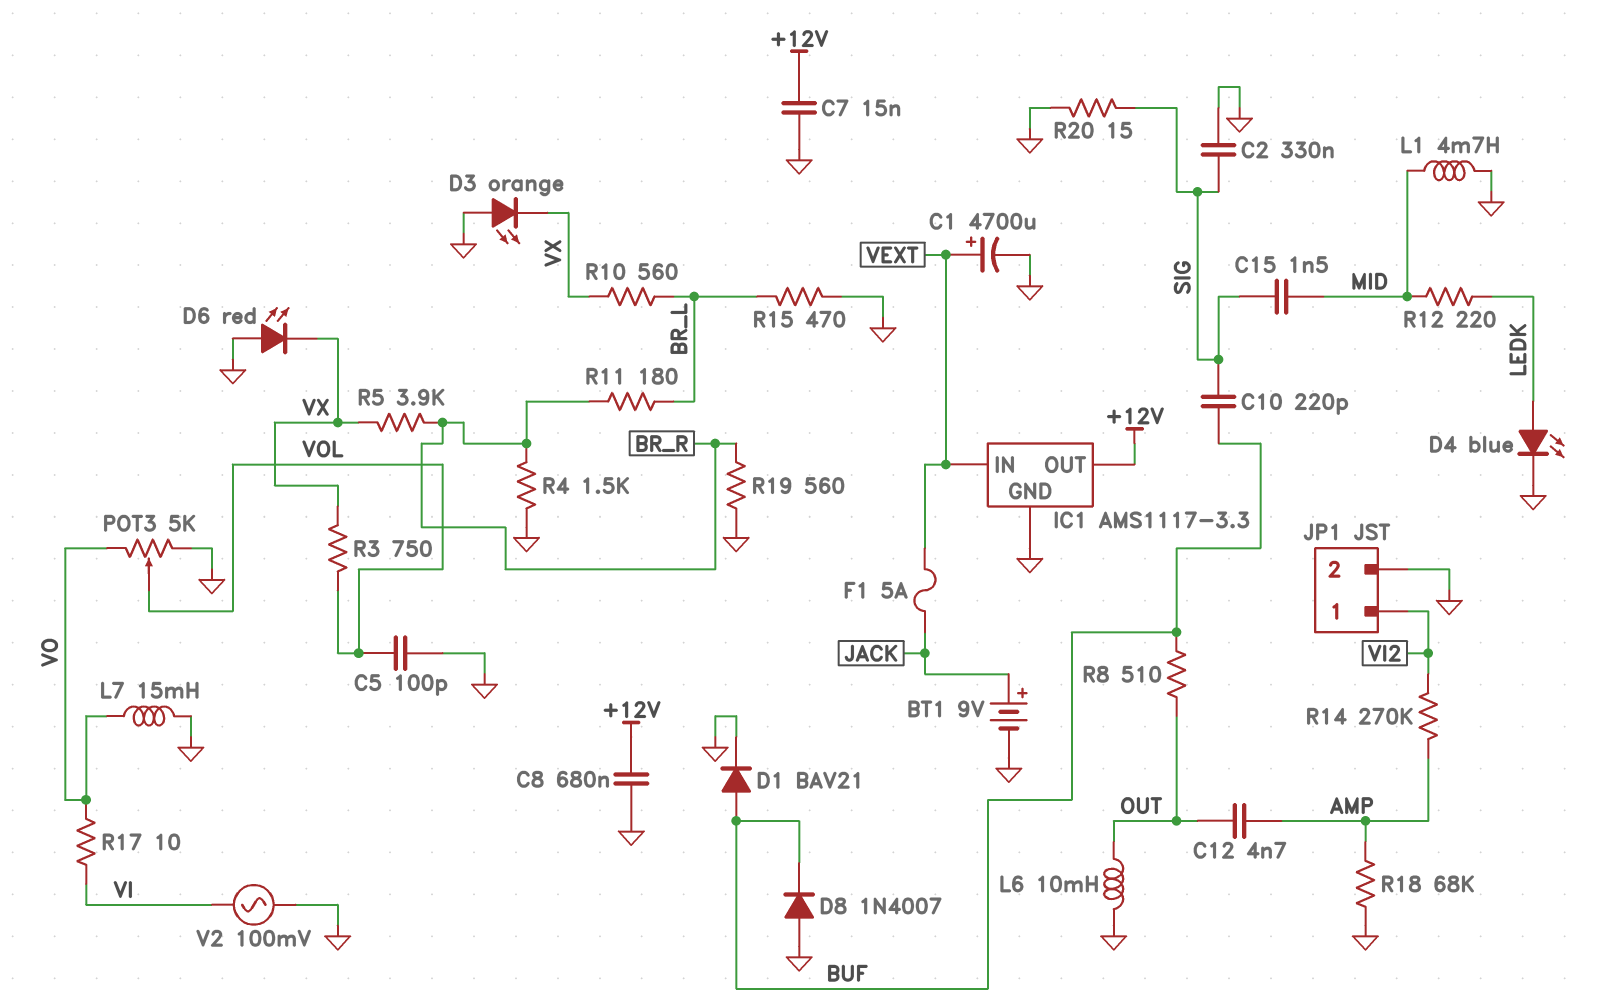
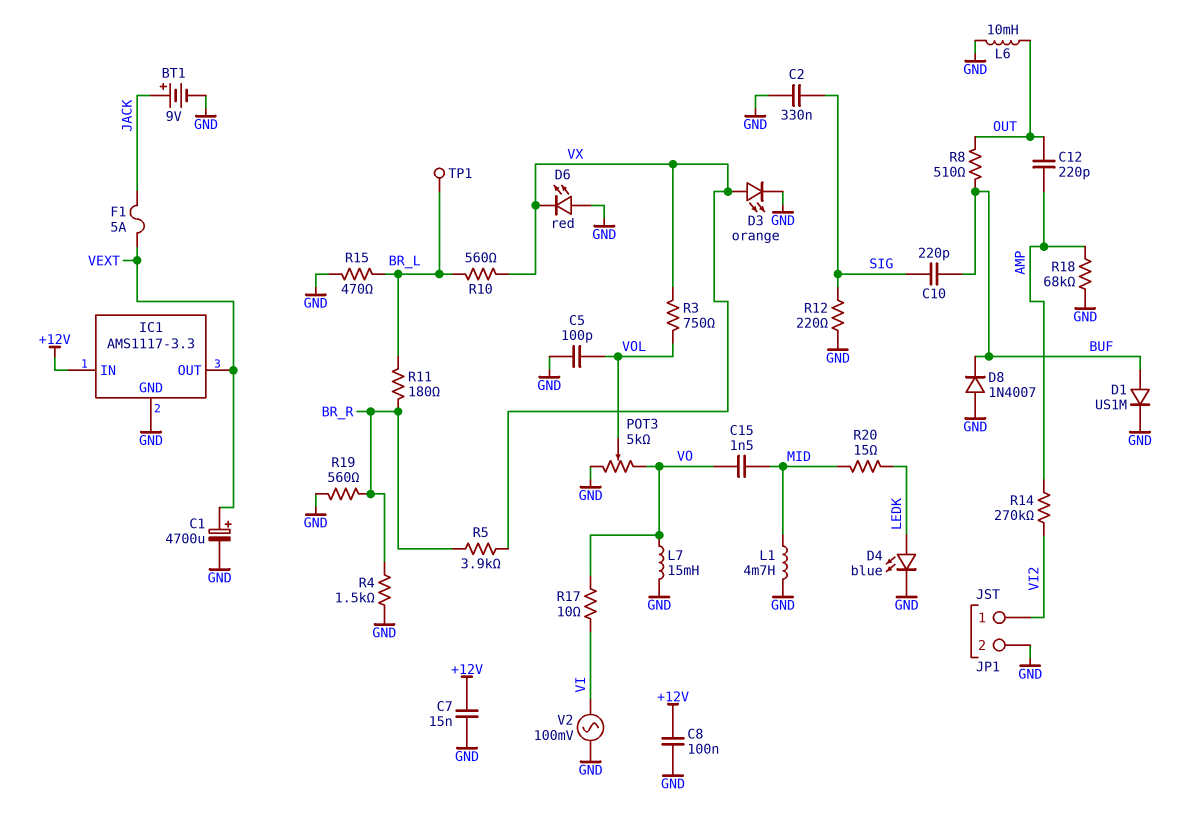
C8: 680nF (+12V, GND) -> 100nF (+12V, GND)
C12: 4.7nF (AMP, OUT) -> 220pF (AMP, OUT)
C15: 1.5nF (MID, SIG) -> 1.5nF (MID, VO)
D1: diode BAV21 (A BUF, K GND) -> diode US1M (A BUF, K GND)
D3: LED orange (A GND, K VX) -> LED orange (A VX, K GND)
IC1 pin IN: VEXT -> +12V
IC1 pin OUT: +12V -> VEXT
R12: 220 (LEDK, MID) -> 220 (GND, SIG)
R20: 15 (GND, SIG) -> 15 (LEDK, MID)
TP1: none -> test point (BR_L)

